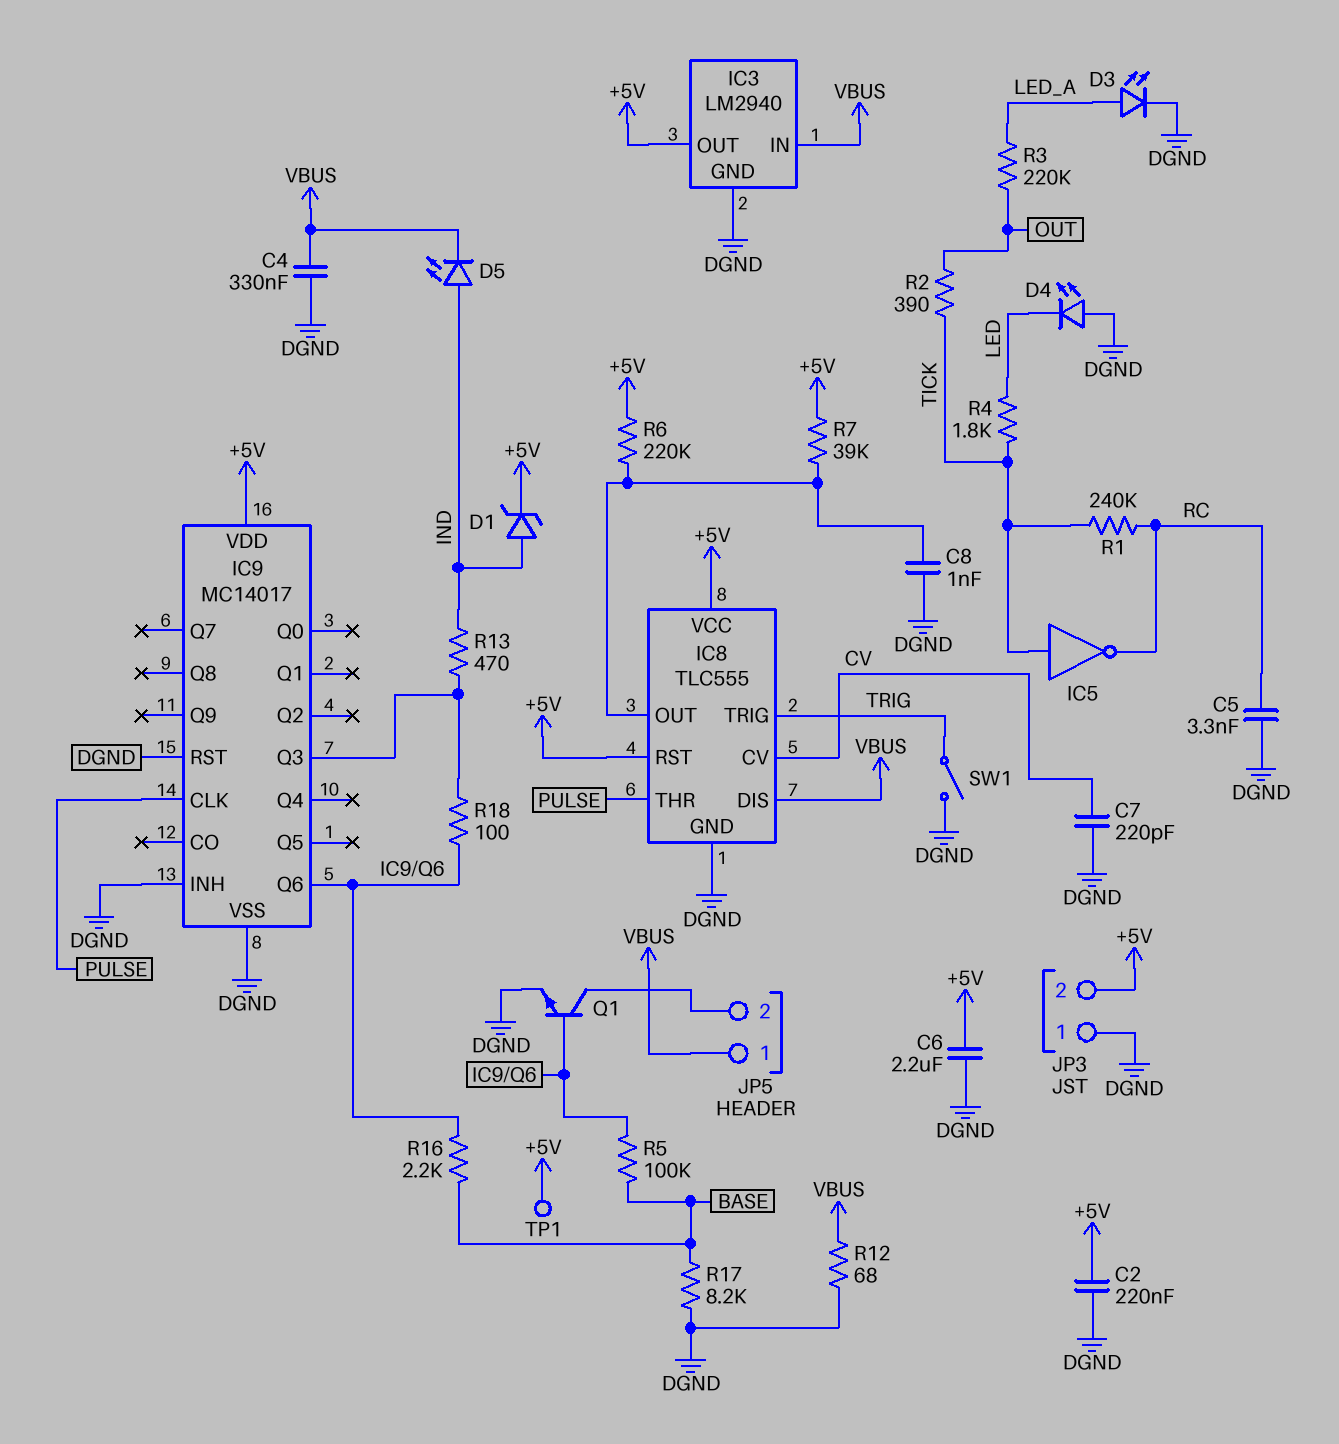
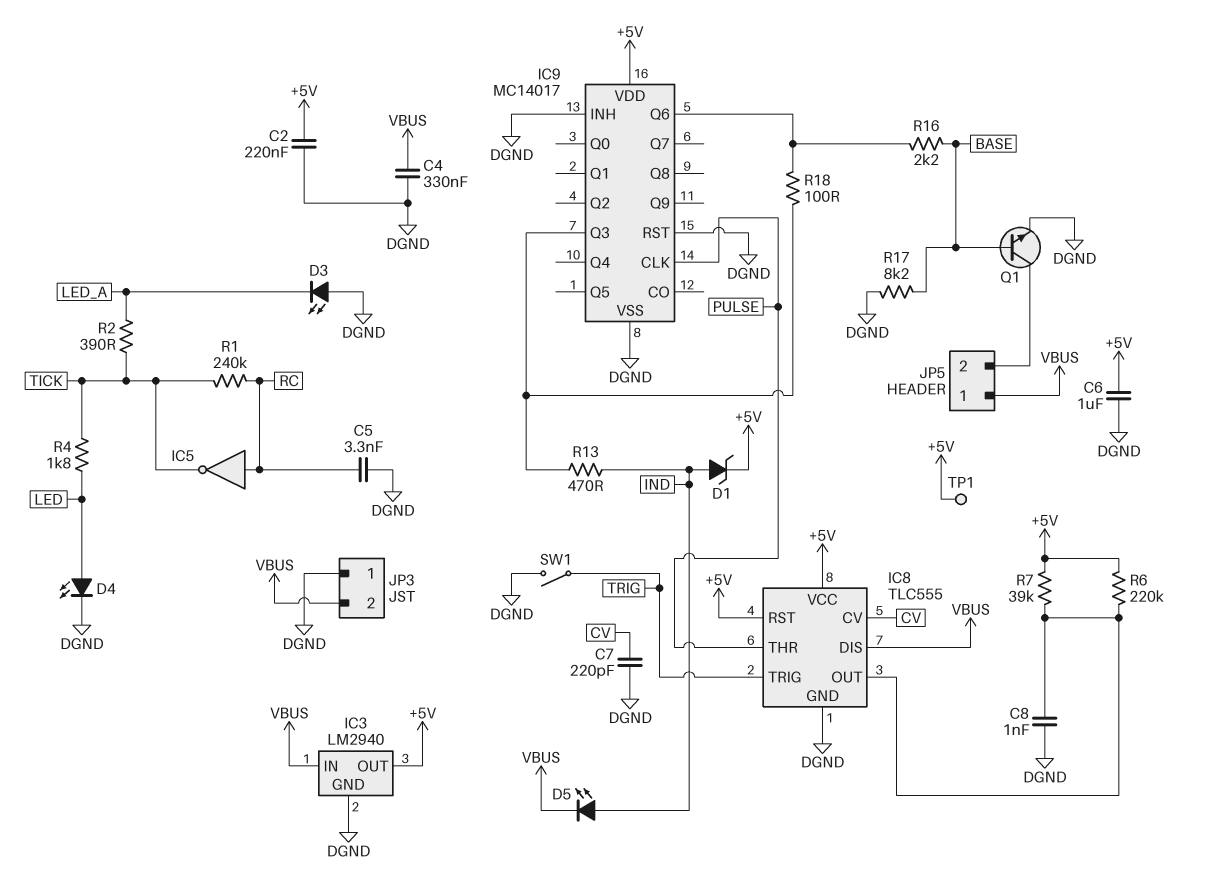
C6: 2.2uF (+5V, DGND) -> 1uF (+5V, DGND)
D3: LED (A LED_A, K DGND) -> LED (A DGND, K LED_A)
D4: LED (A DGND, K LED) -> LED (A LED, K DGND)
IC5: NOT (in TICK, out RC) -> NOT (in RC, out TICK)
JP3 pin 2: +5V -> VBUS
Q1: NPN (B IC9/Q6, C JP5/2, E DGND) -> NPN (B BASE, C JP5/2, E DGND)
R2: 390 (OUT, TICK) -> 390 (LED_A, TICK)
R3: 220k (LED_A, OUT) -> none
R5: 100k (BASE, IC9/Q6) -> none
R12: 68 (DGND, VBUS) -> none

